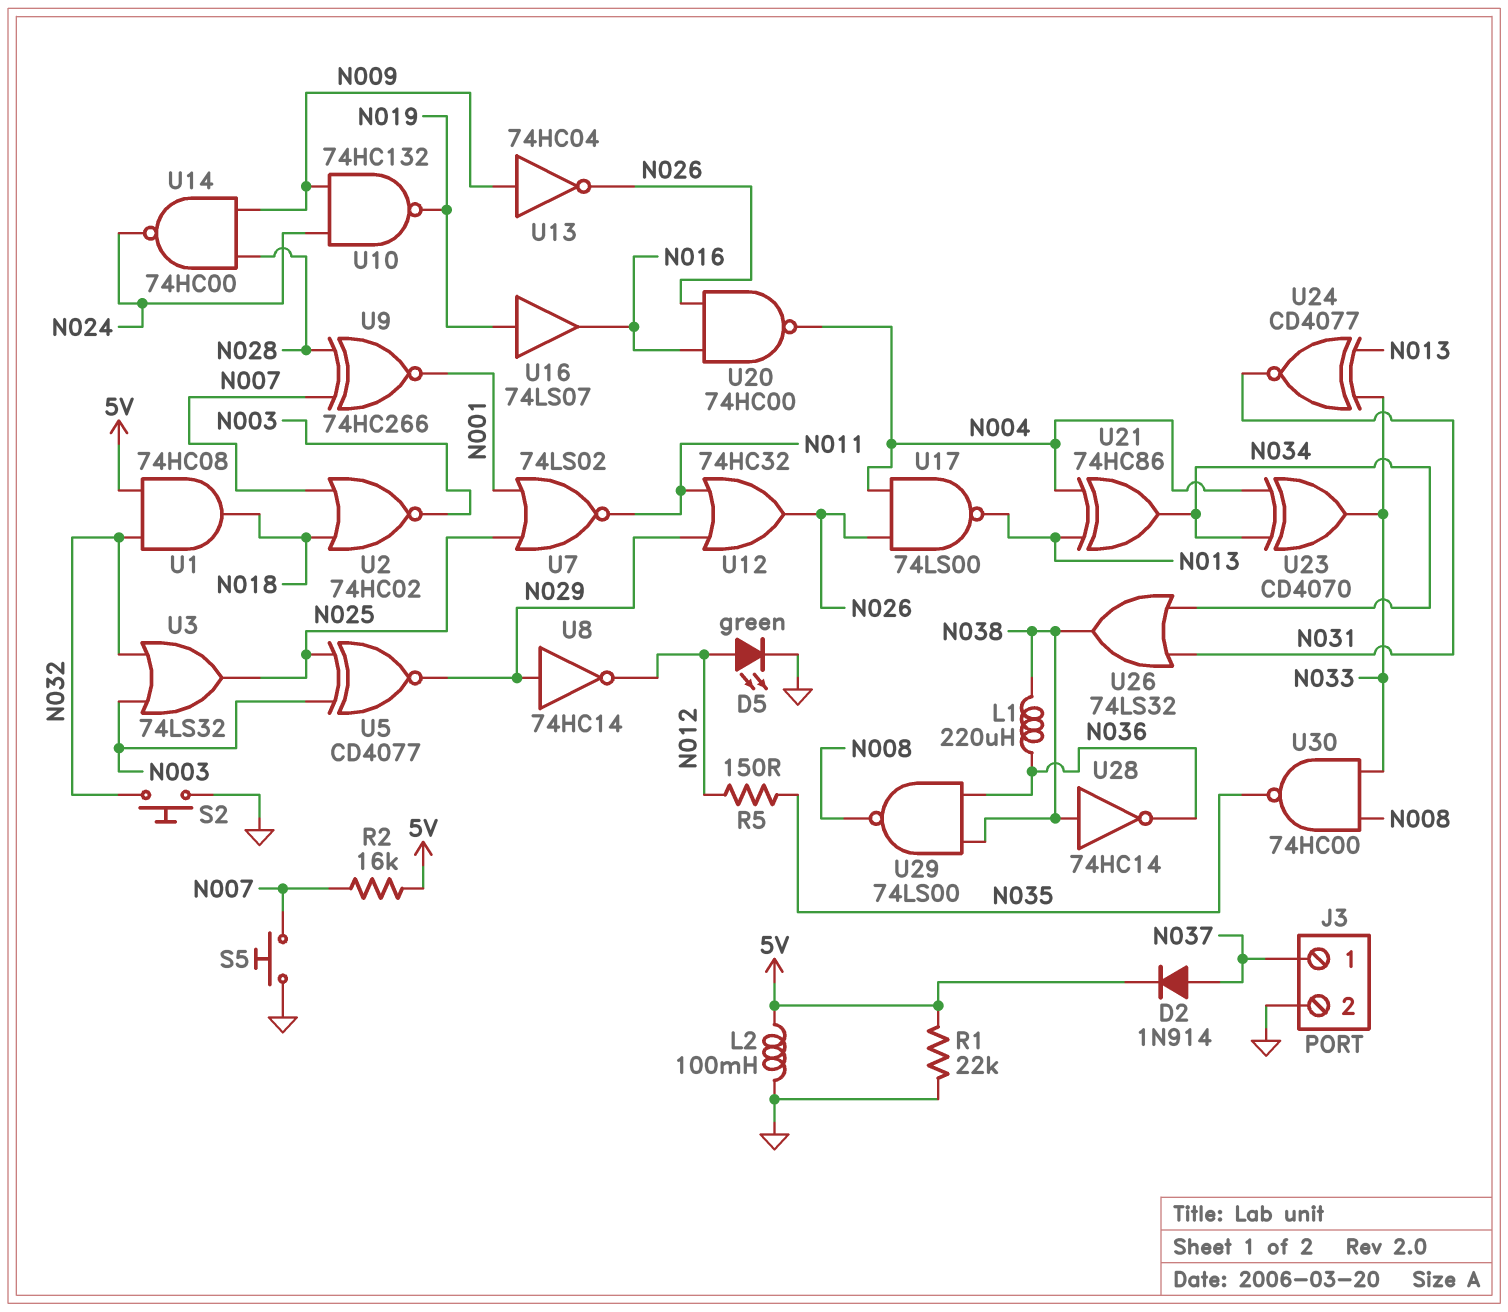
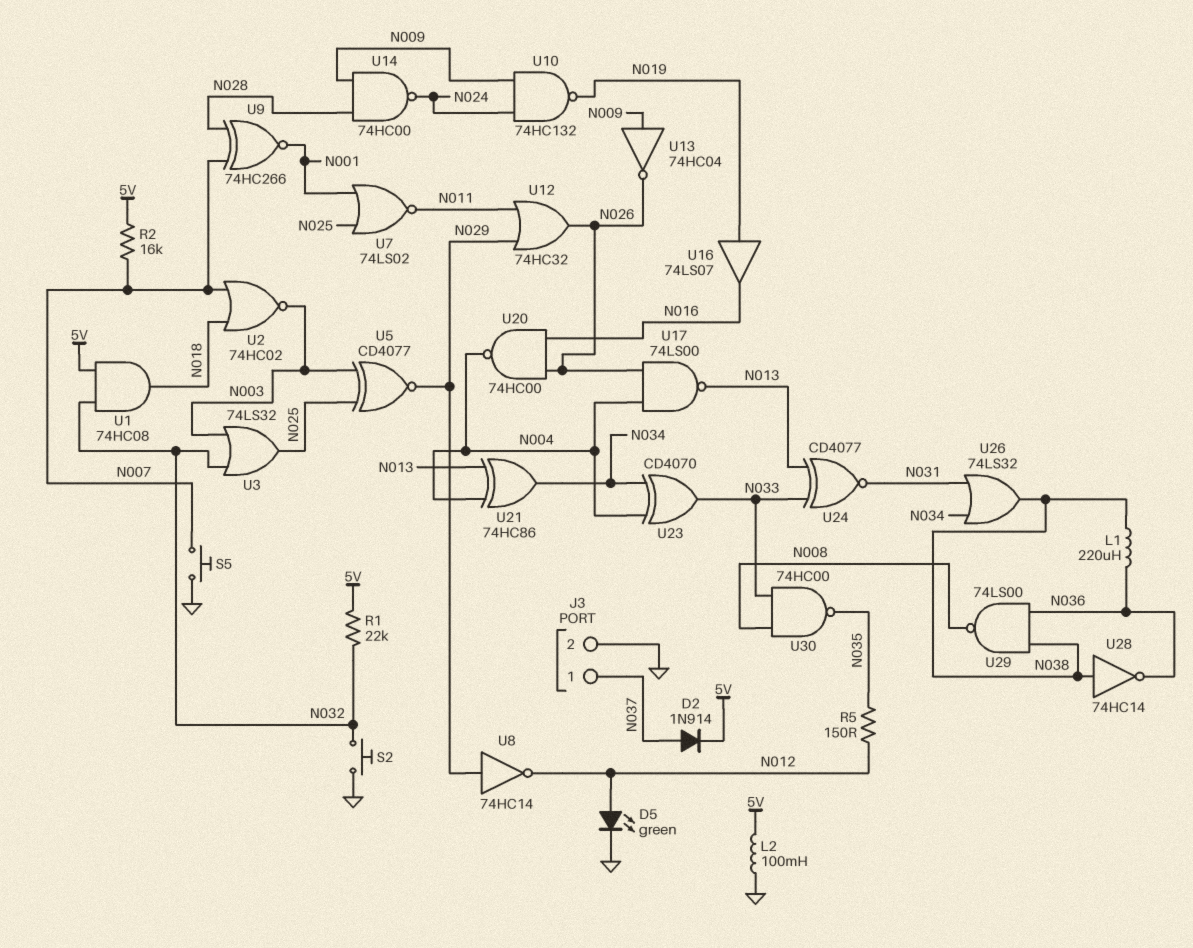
R1: 22k (5V, GND) -> 22k (5V, N032)

